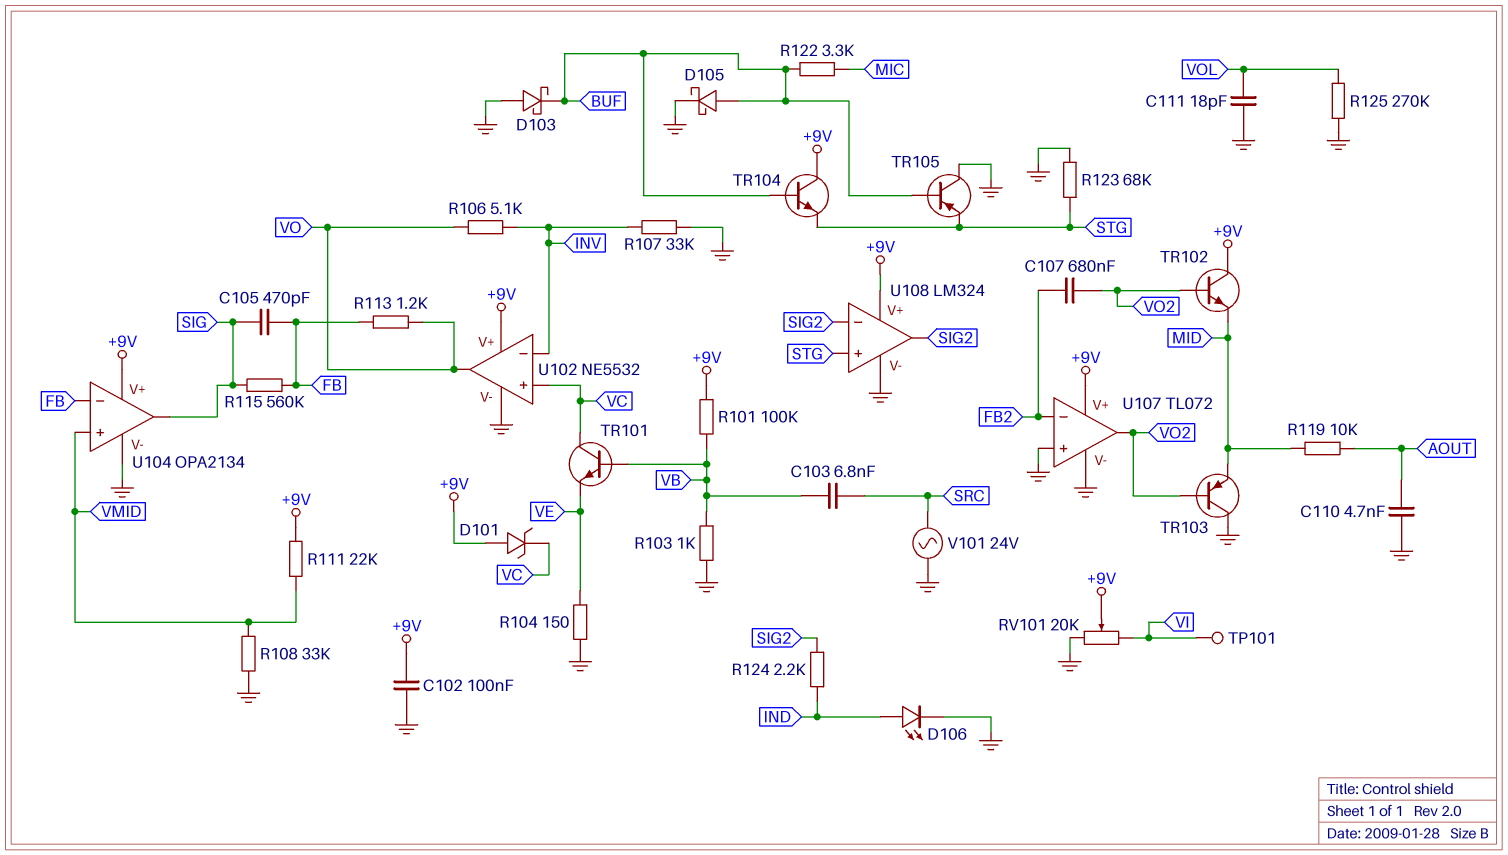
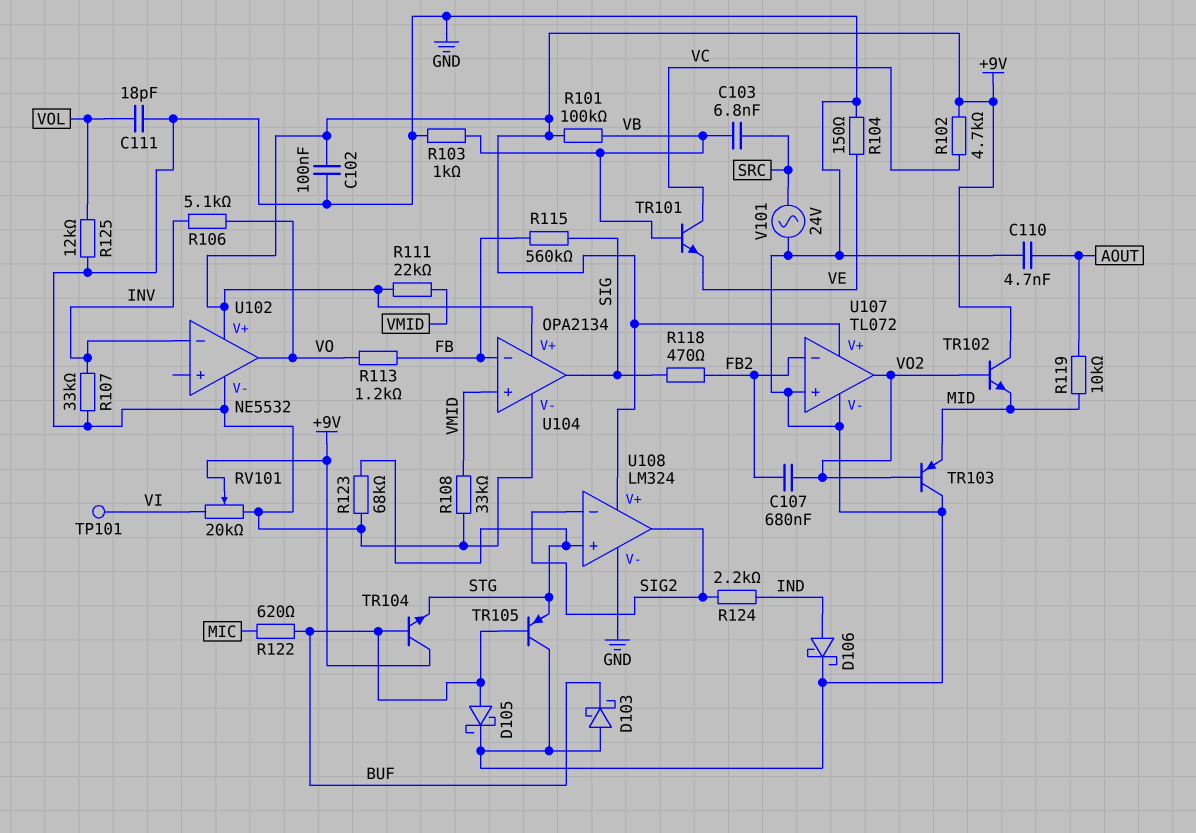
C105: 470pF (FB, SIG) -> none
D101: zener (A +9V, K VC) -> none
D106: LED (A IND, K GND) -> schottky (A IND, K GND)
R102: none -> 4.7k (+9V, VC)
R118: none -> 470 (FB2, SIG)
R122: 3.3k (BUF, MIC) -> 620 (BUF, MIC)
R125: 270k (GND, VOL) -> 12k (GND, VOL)
U102 pin in+: VC -> none

